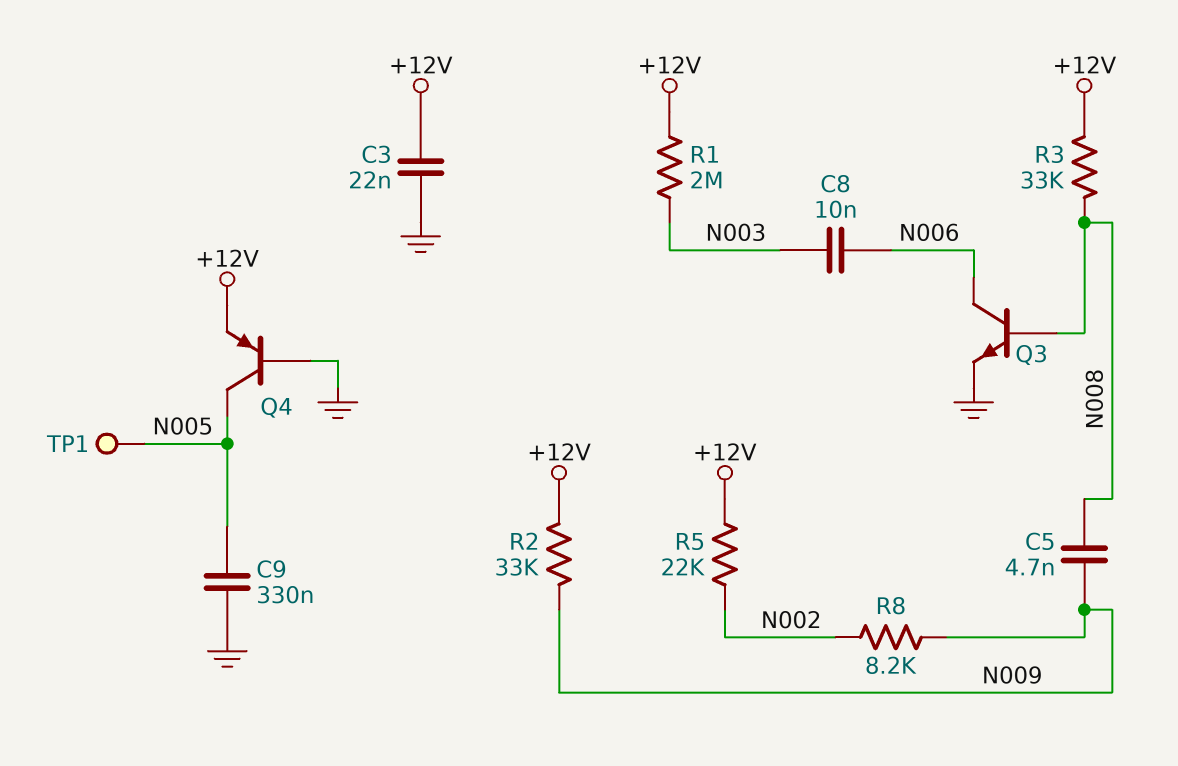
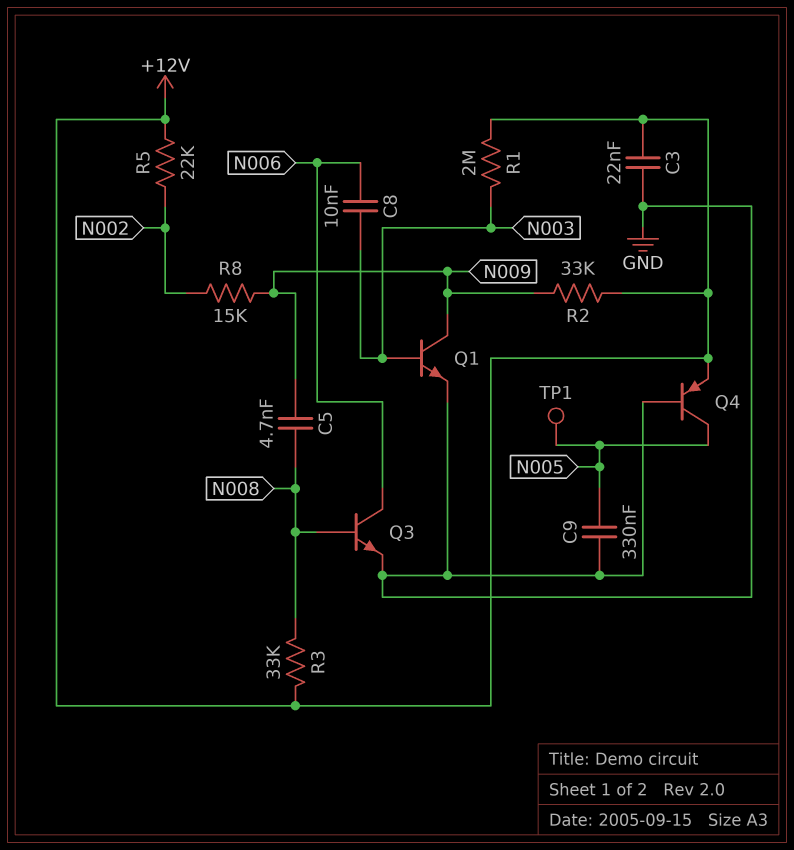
Q1: none -> NPN (B N003, C N009, E GND)
R8: 8.2k (N002, N009) -> 15k (N002, N009)

